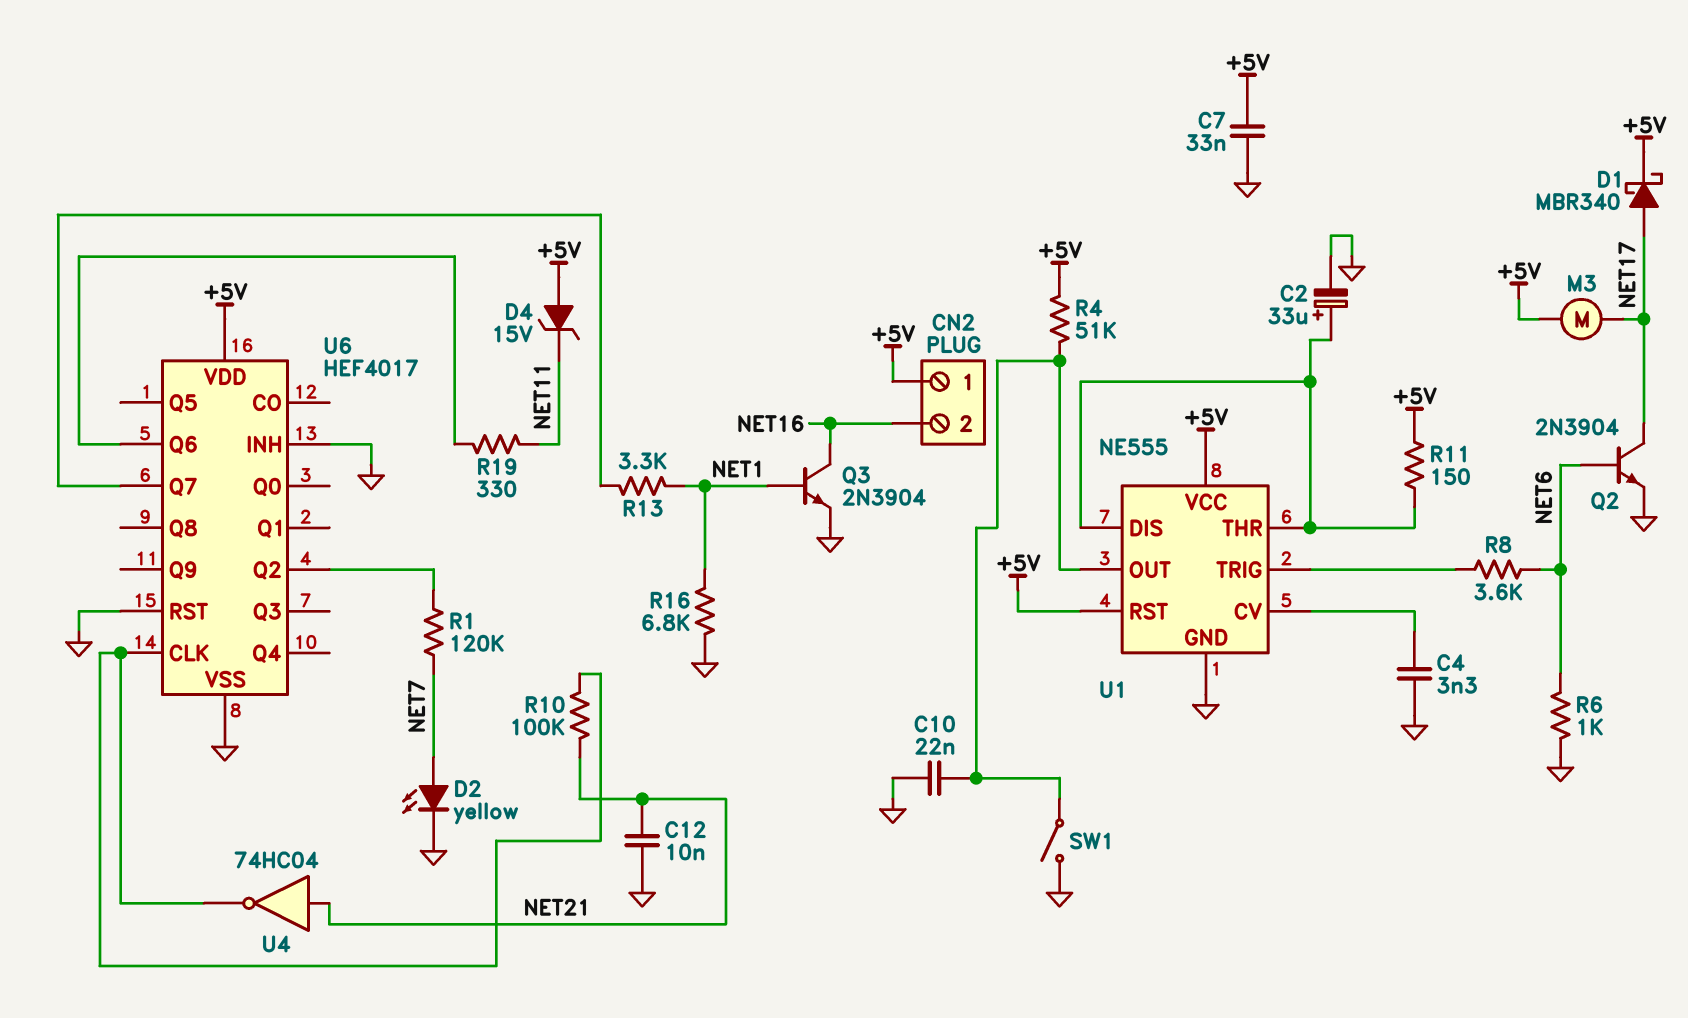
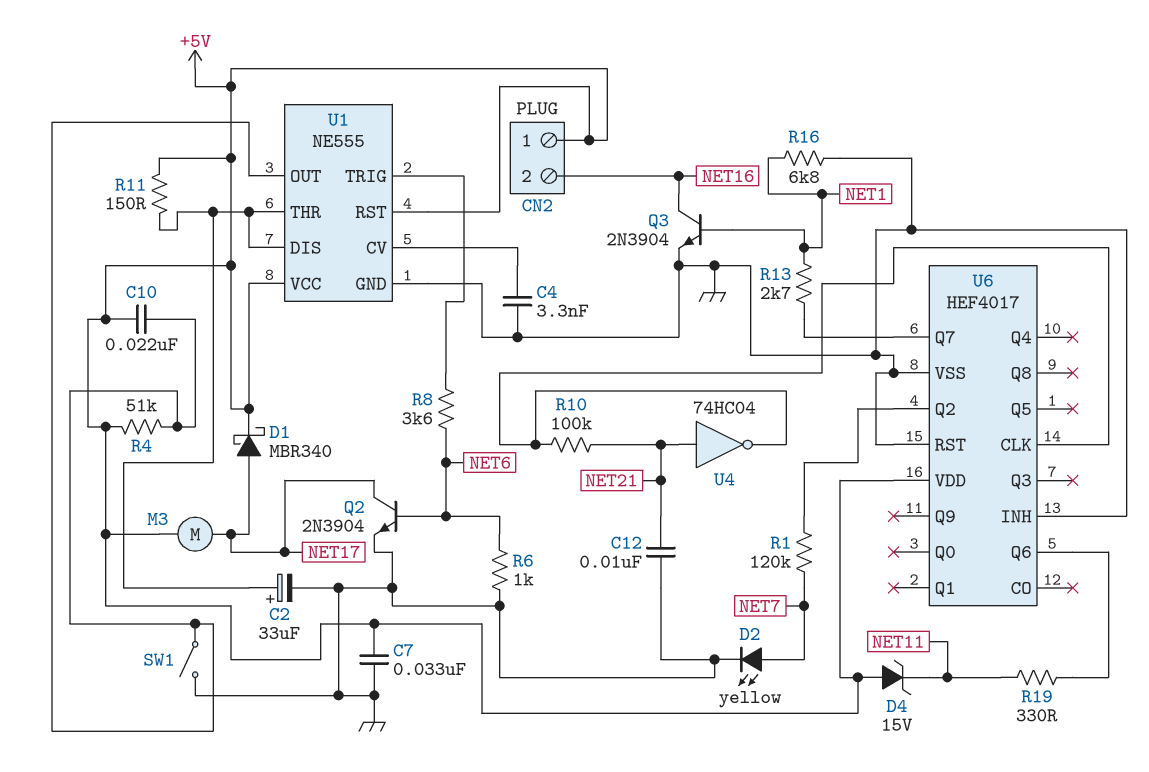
C10: 22nF (GND, U1/OUT) -> 22nF (+5V, U1/OUT)
R13: 3.3k (NET1, U6/Q7) -> 2.7k (NET1, U6/Q7)

